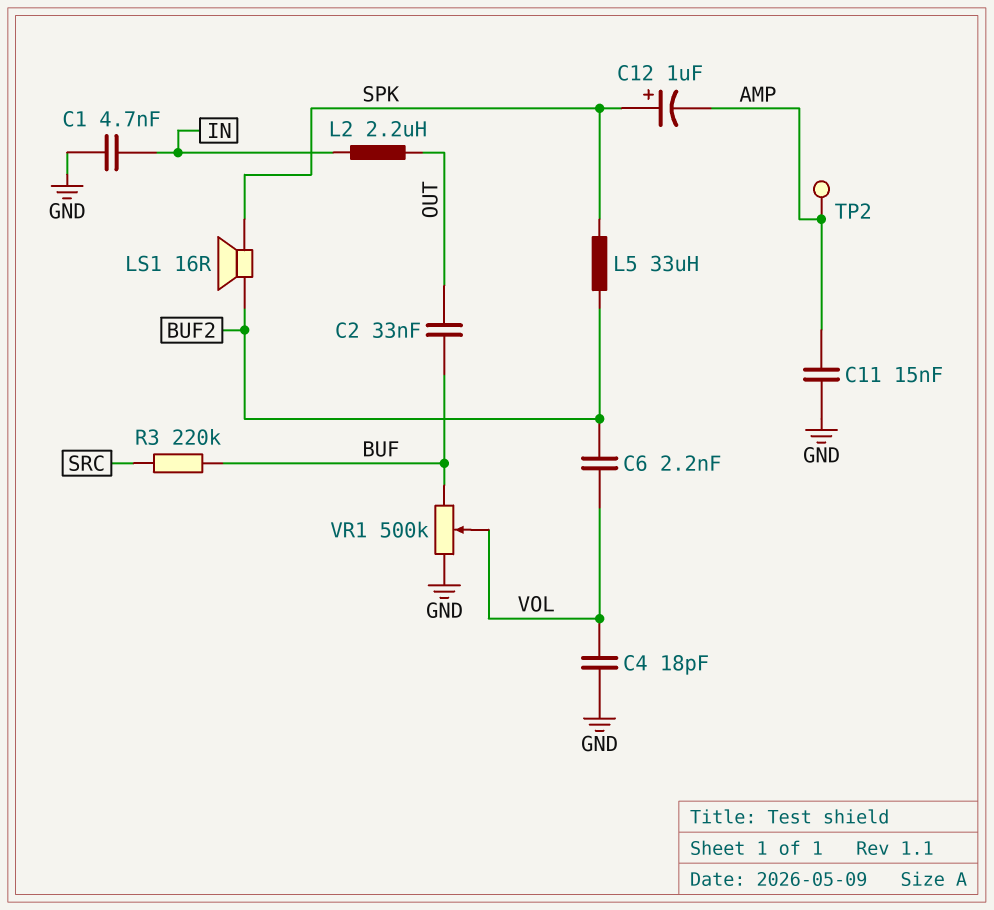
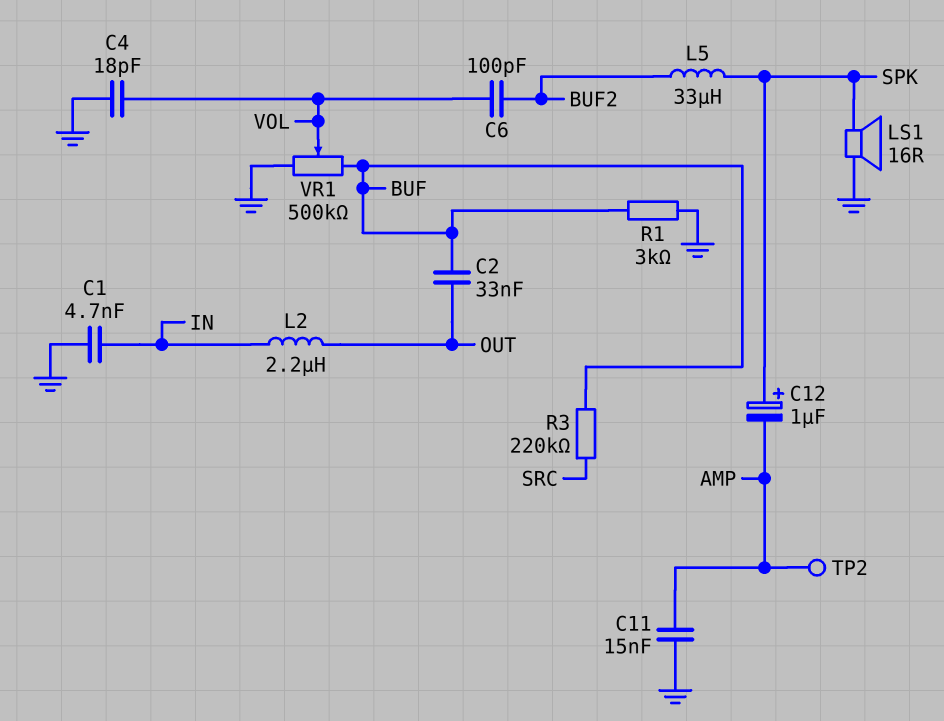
C6: 2.2nF (BUF2, VOL) -> 100pF (BUF2, VOL)
LS1: speaker 16R (BUF2, SPK) -> speaker 16R (GND, SPK)
R1: none -> 3k (BUF, GND)

